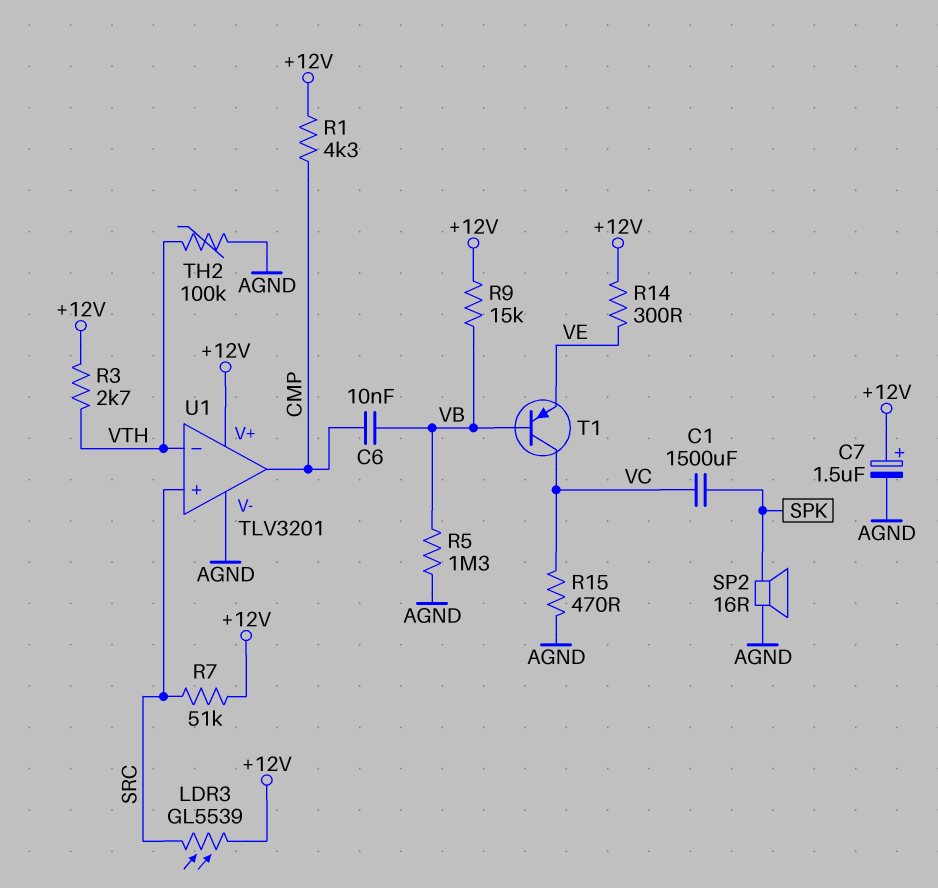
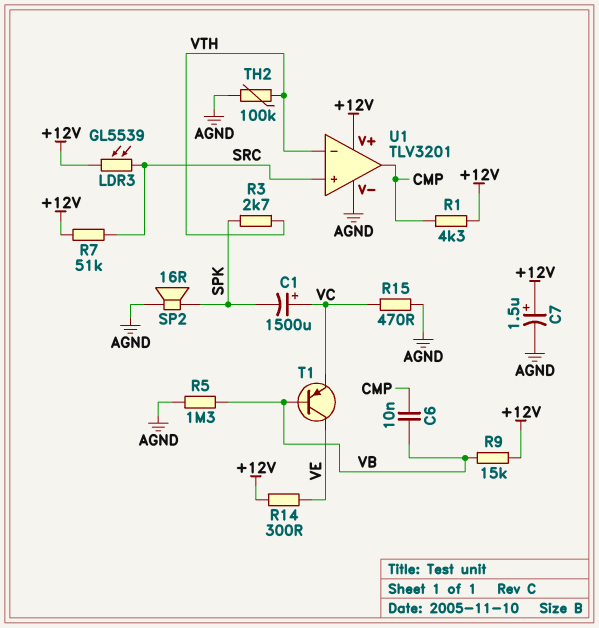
C1: 1500uF (SPK, VC) -> 1500uF (plus VC, minus SPK)
R3: 2.7k (+12V, VTH) -> 2.7k (SPK, VTH)
T1: PNP (B VB, C VC, E VE) -> PNP (B VB, C VE, E VC)

